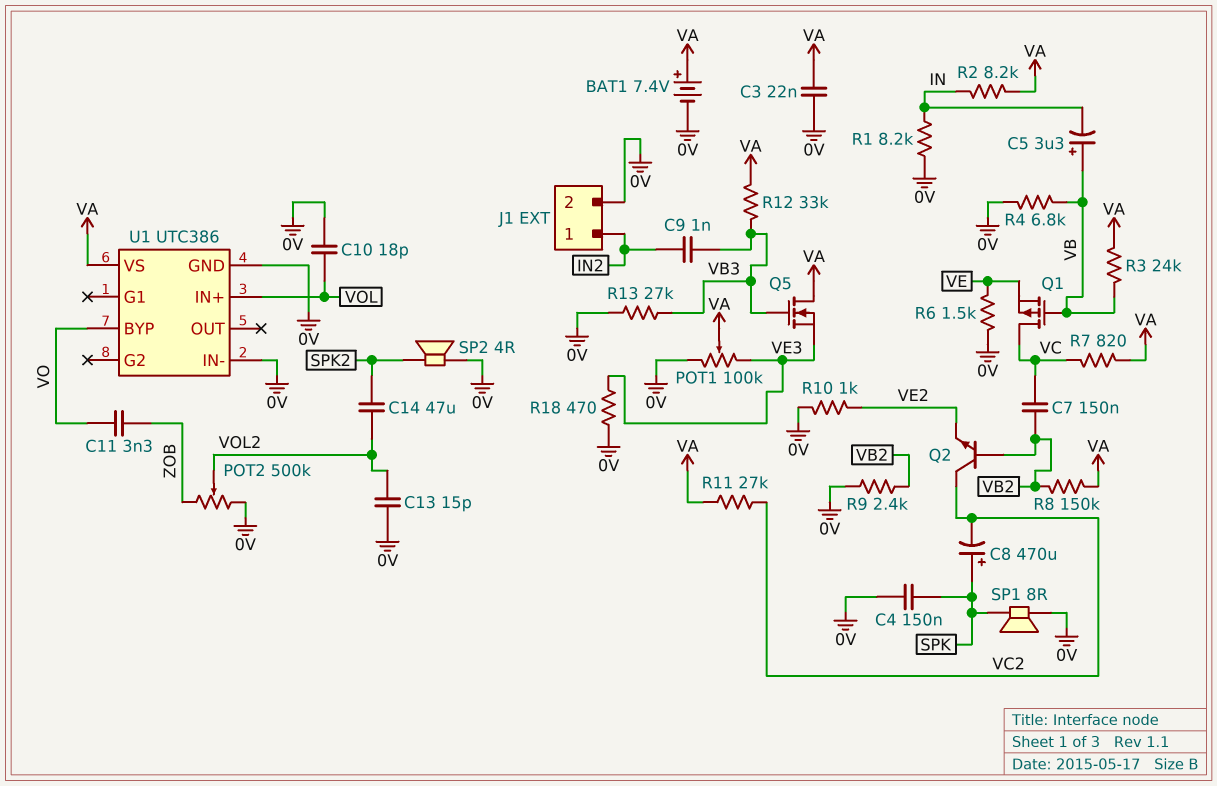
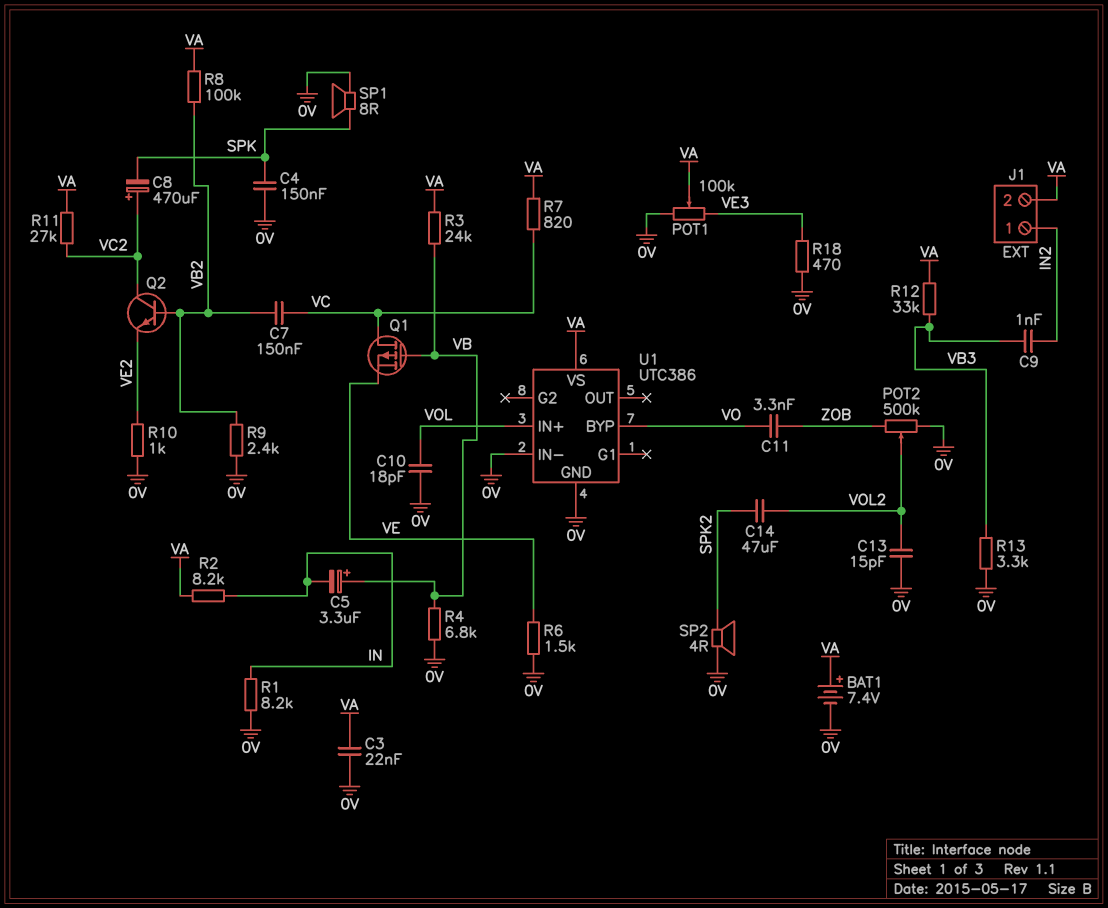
C8: 470uF (plus SPK, minus VC2) -> 470uF (plus VC2, minus SPK)
J1 pin 2: 0V -> VA
Q5: NMOS (G VB3, D VA, S VE3) -> none
R8: 150k (VA, VB2) -> 100k (VA, VB2)
R13: 27k (0V, VB3) -> 3.3k (0V, VB3)

